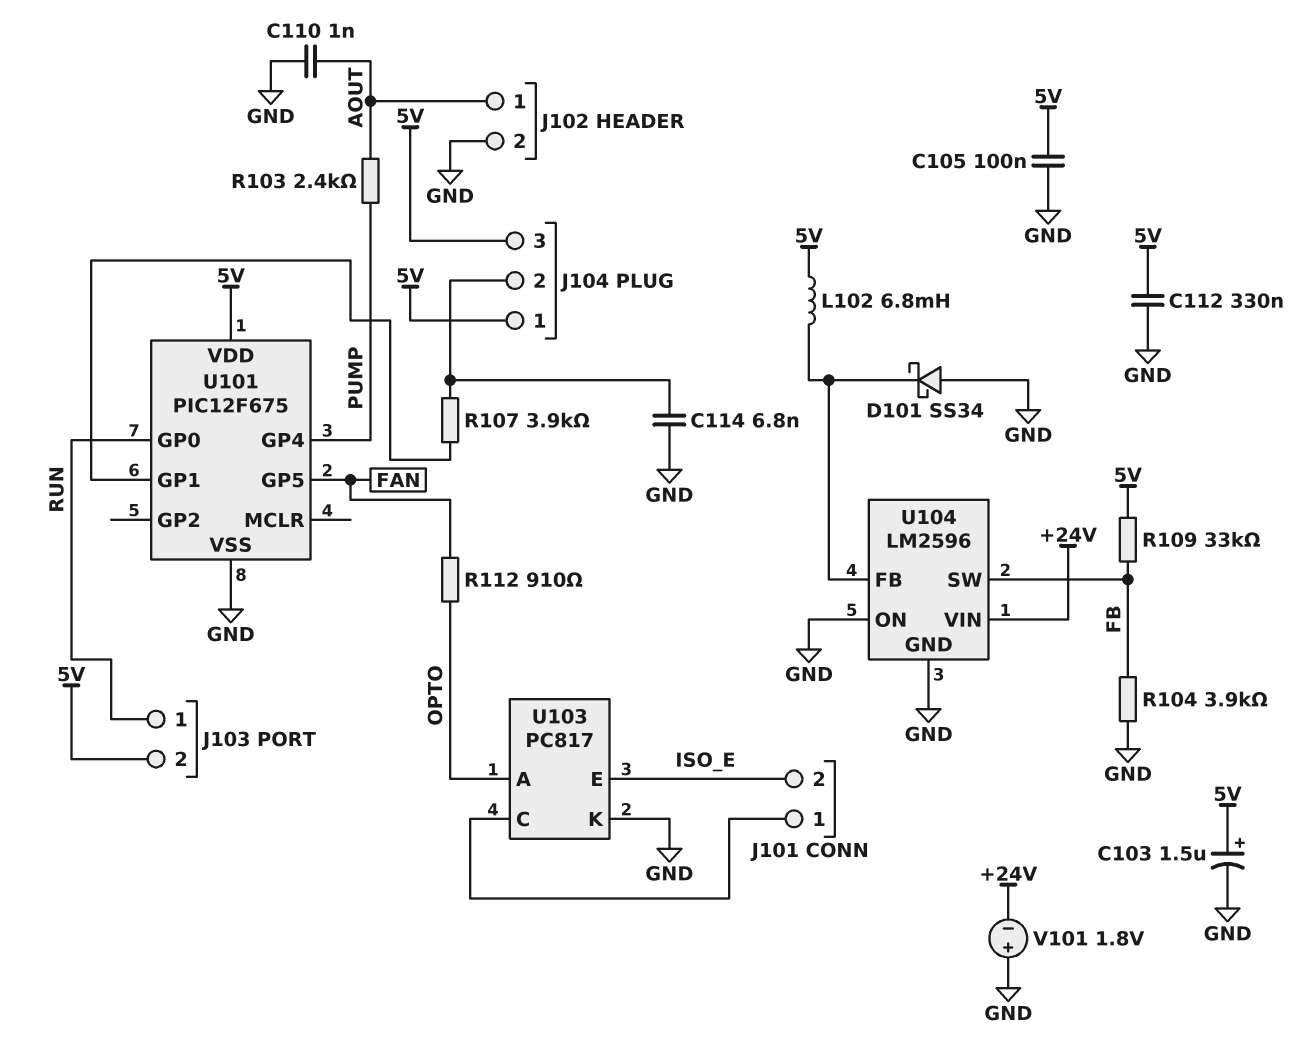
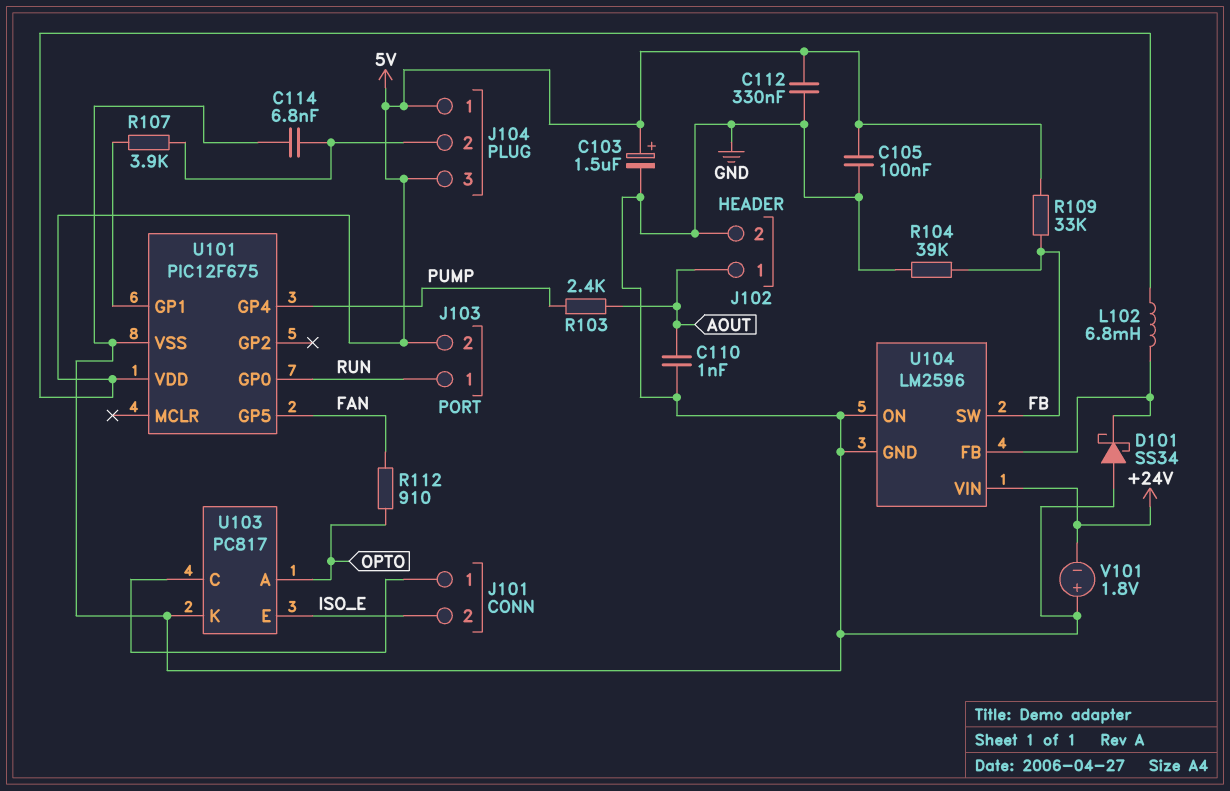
R104: 3.9k (FB, GND) -> 39k (FB, GND)

